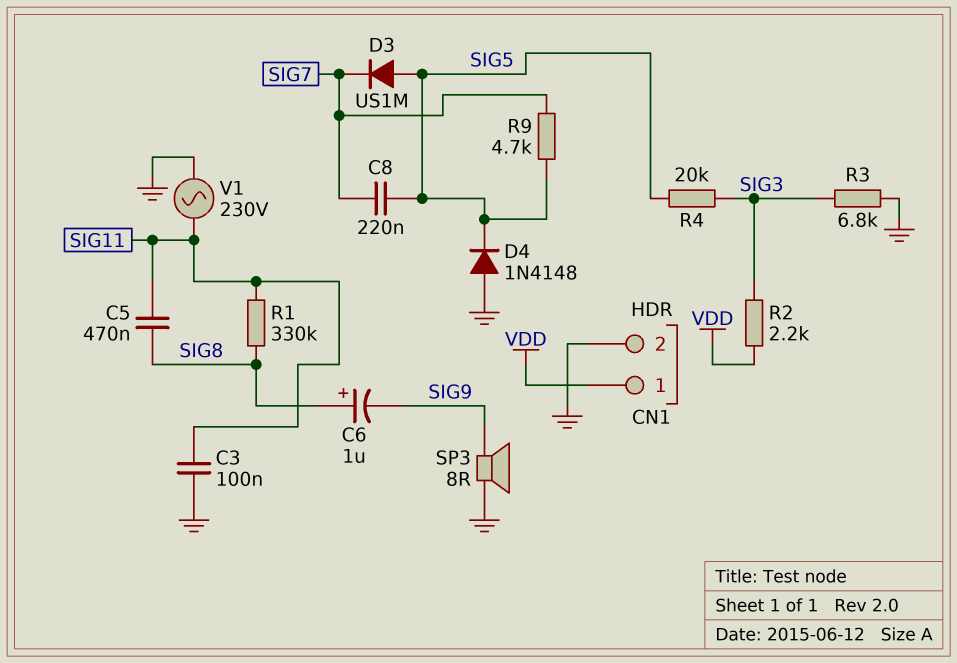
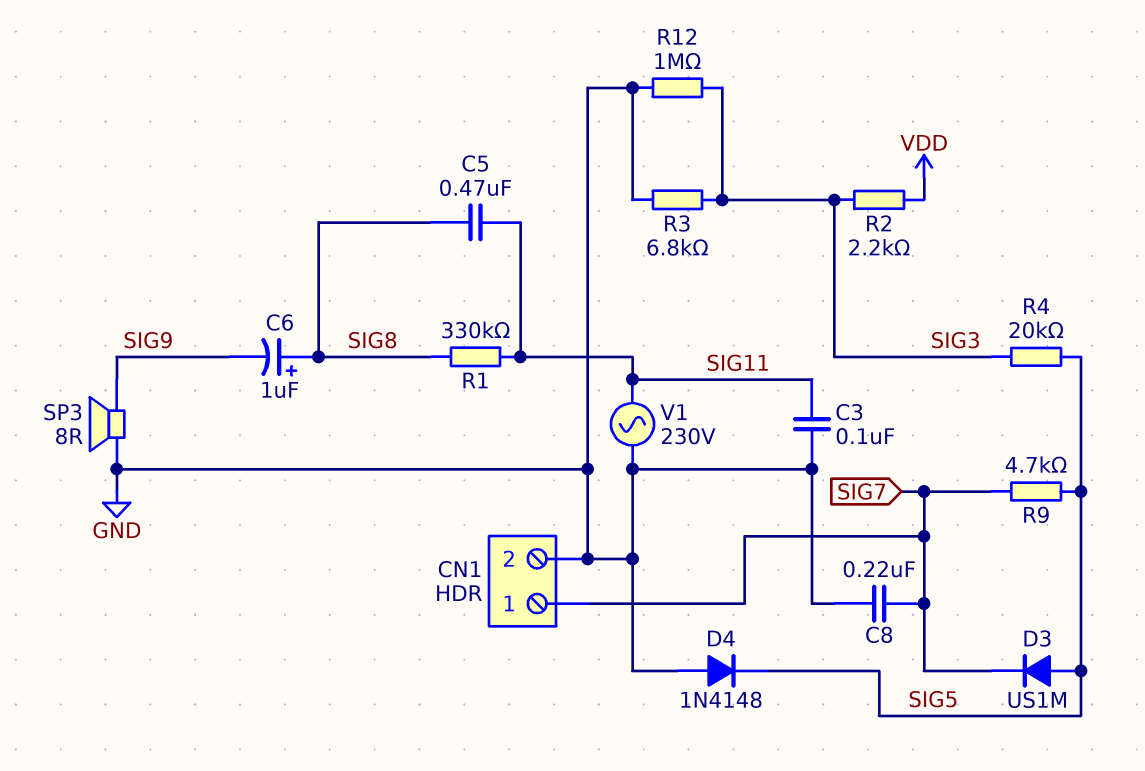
C8: 220nF (SIG5, SIG7) -> 220nF (GND, SIG7)
CN1 pin 1: VDD -> SIG7
R12: none -> 1M (GND, SIG3)

